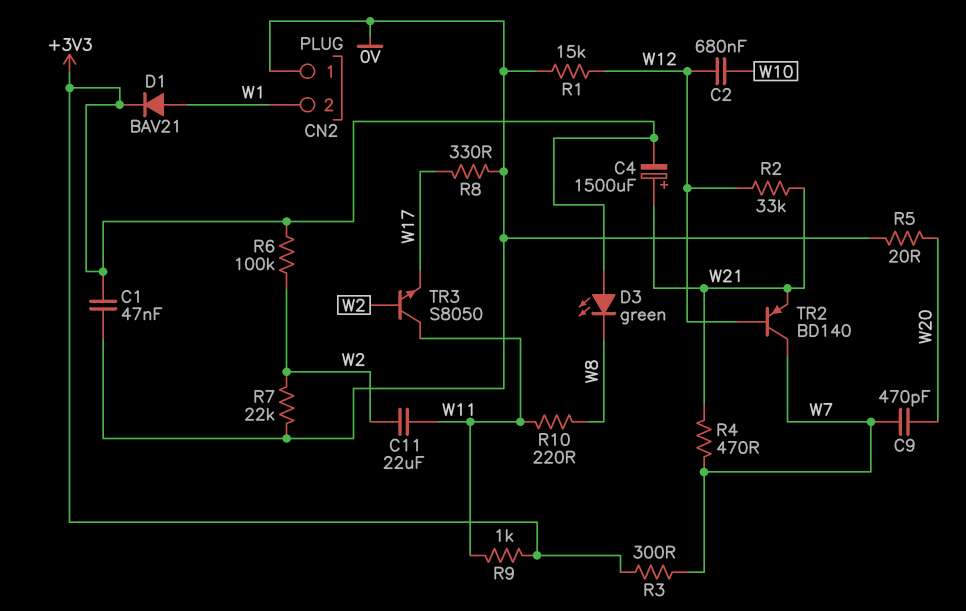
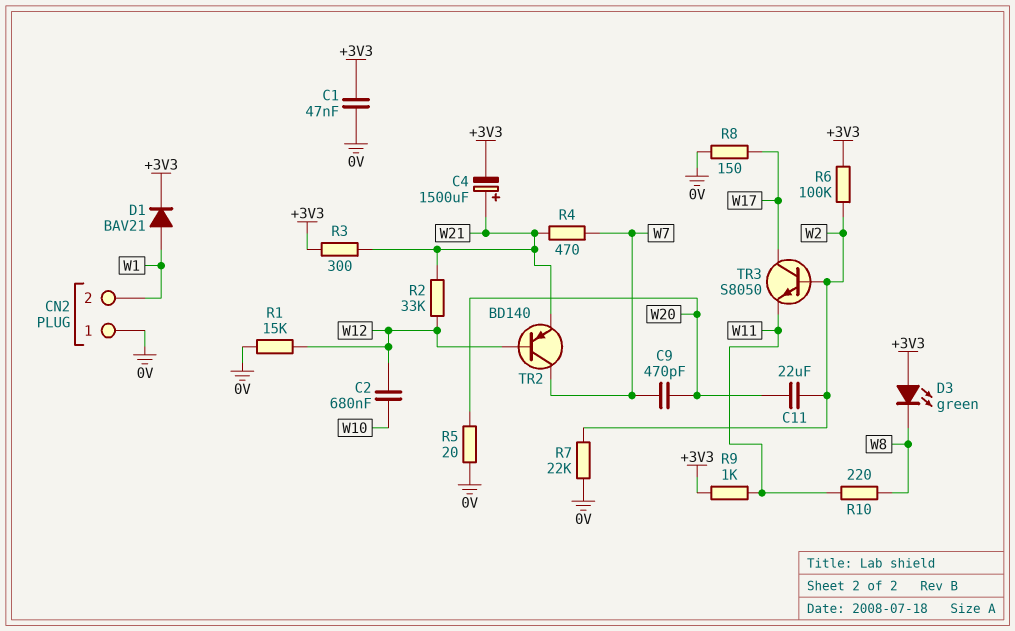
C11: 22uF (W2, W11) -> 22uF (W2, W20)
R3: 300 (+3V3, W7) -> 300 (+3V3, W21)
R8: 330 (0V, W17) -> 150 (0V, W17)
TR3: NPN S8050 (B W2, C W11, E W17) -> NPN S8050 (B W2, C W17, E W11)

